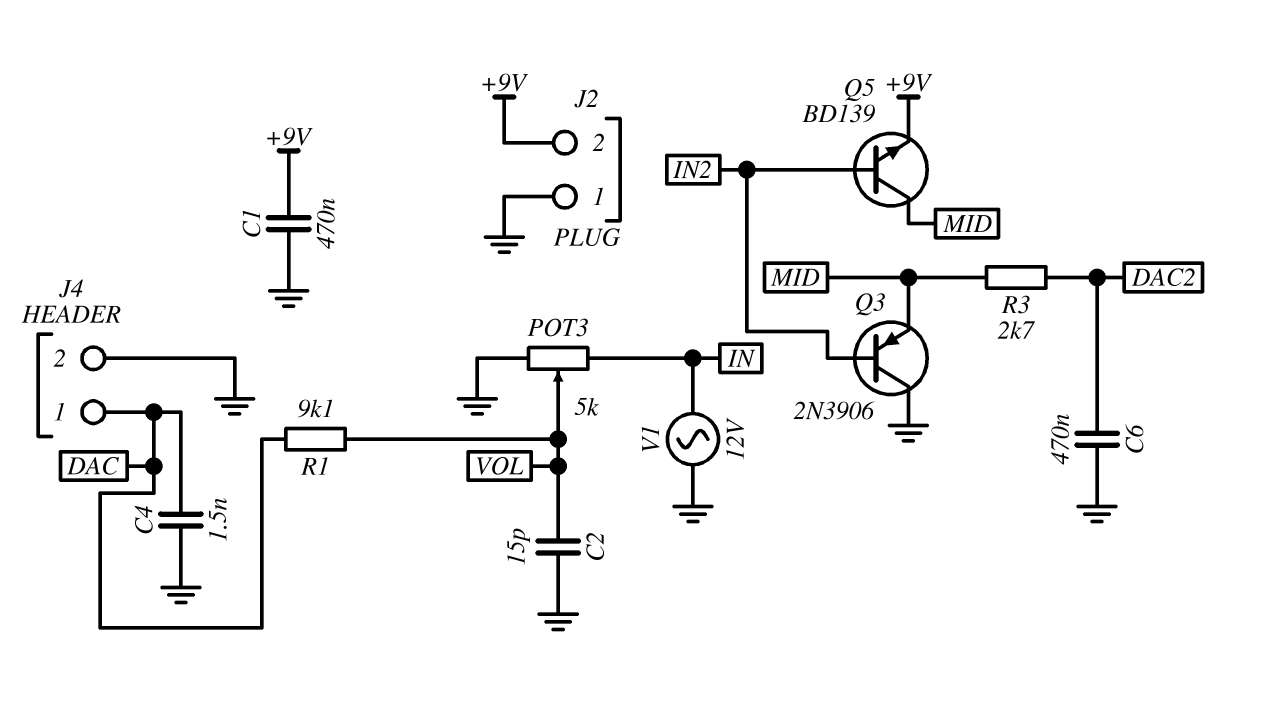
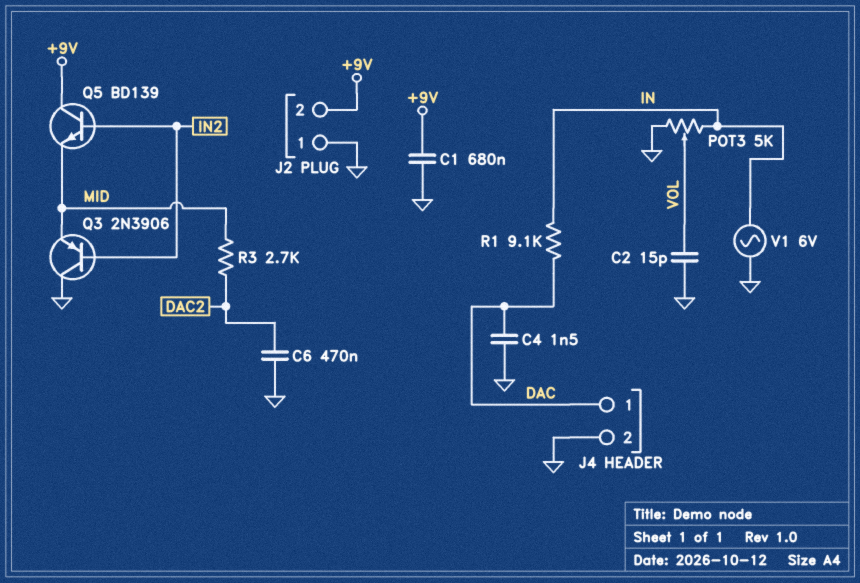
C1: 470nF (+9V, GND) -> 680nF (+9V, GND)
Q5: NPN BD139 (B IN2, C MID, E +9V) -> NPN BD139 (B IN2, C +9V, E MID)
R1: 9.1k (DAC, VOL) -> 9.1k (DAC, IN)
V1: AC 12V (GND, IN) -> AC 6V (GND, IN)

